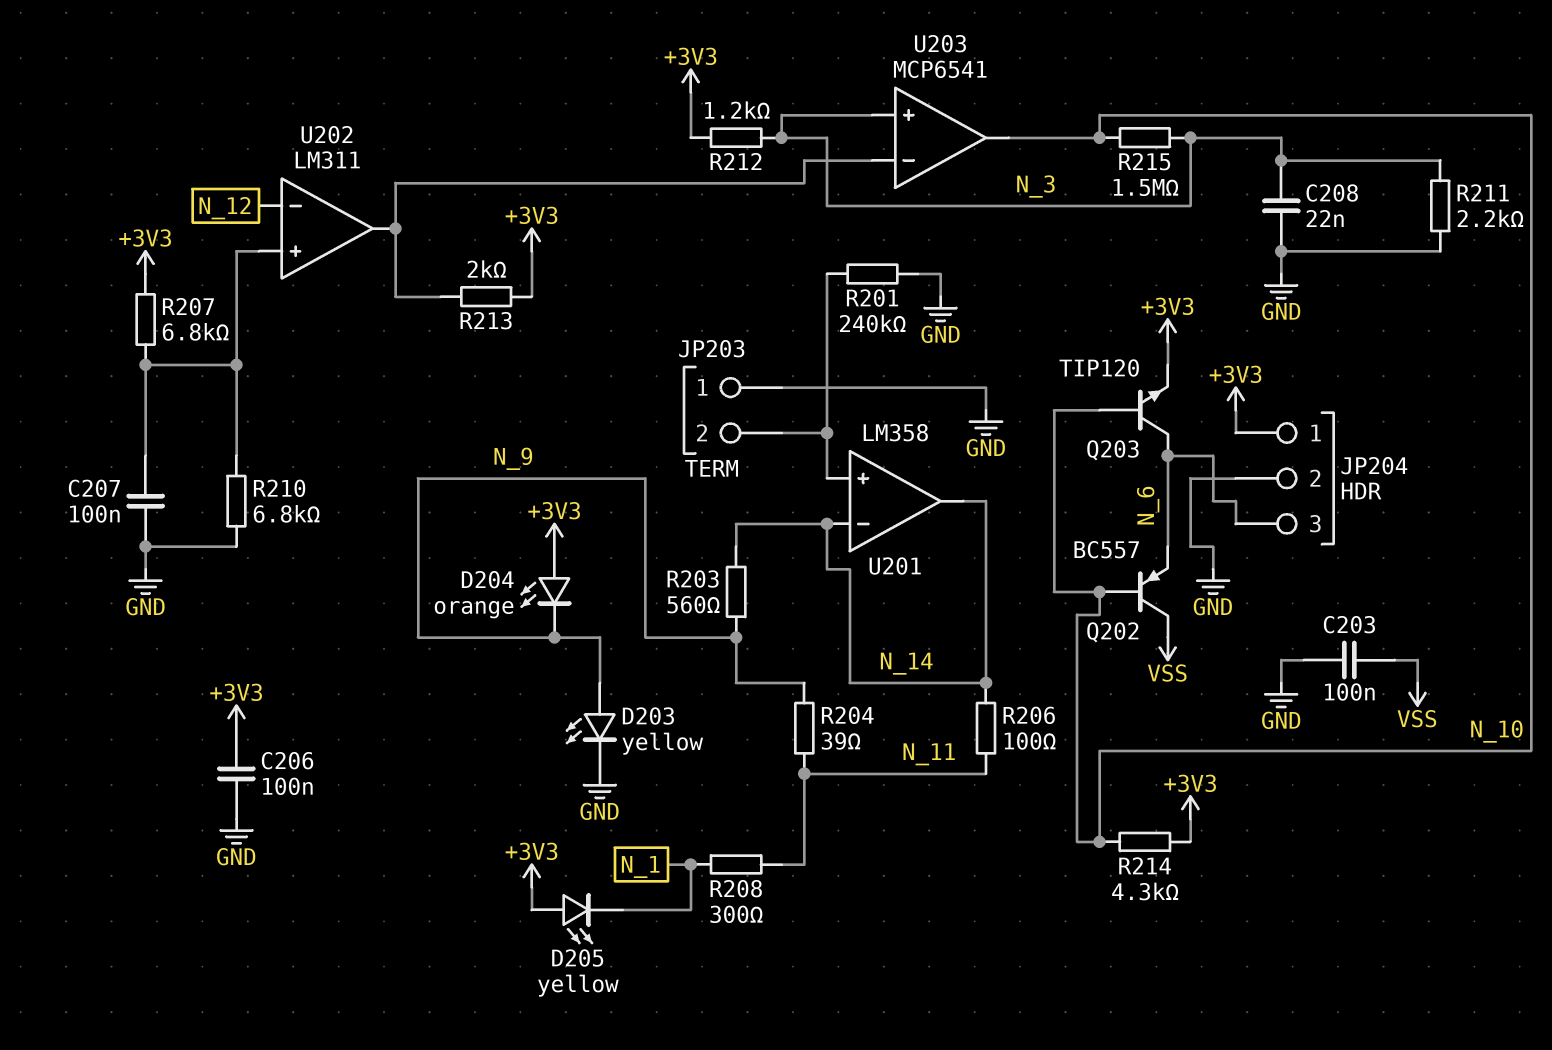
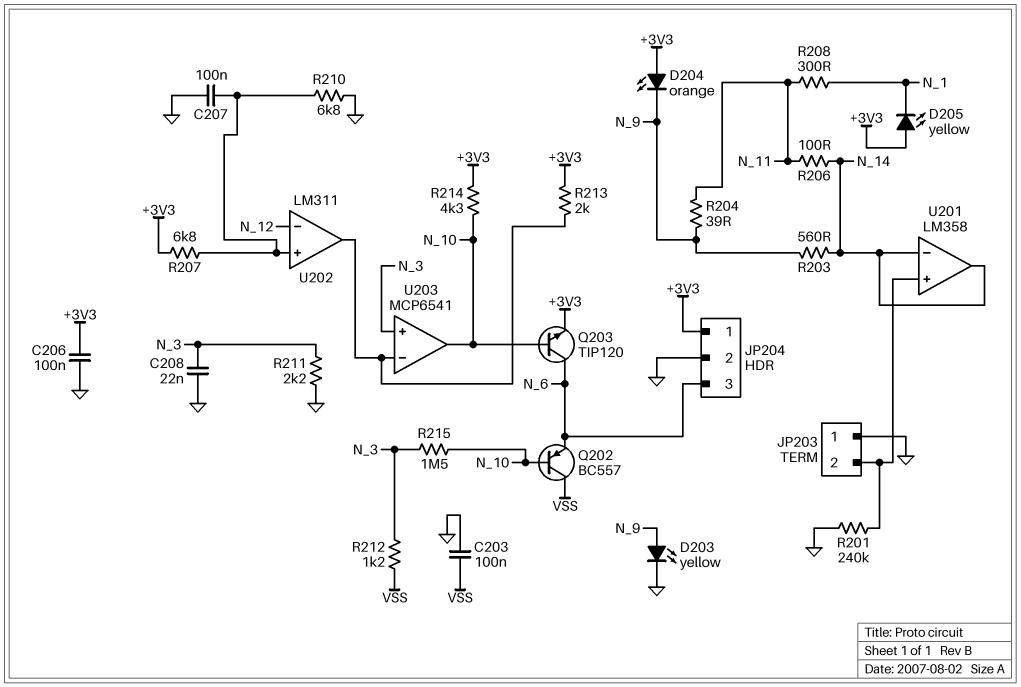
R212: 1.2k (+3V3, N_3) -> 1.2k (N_3, VSS)

